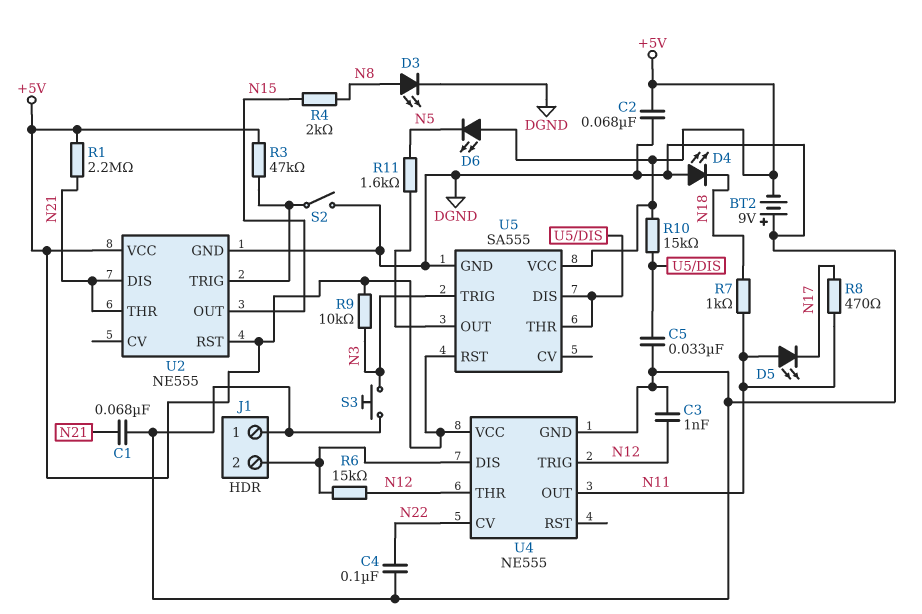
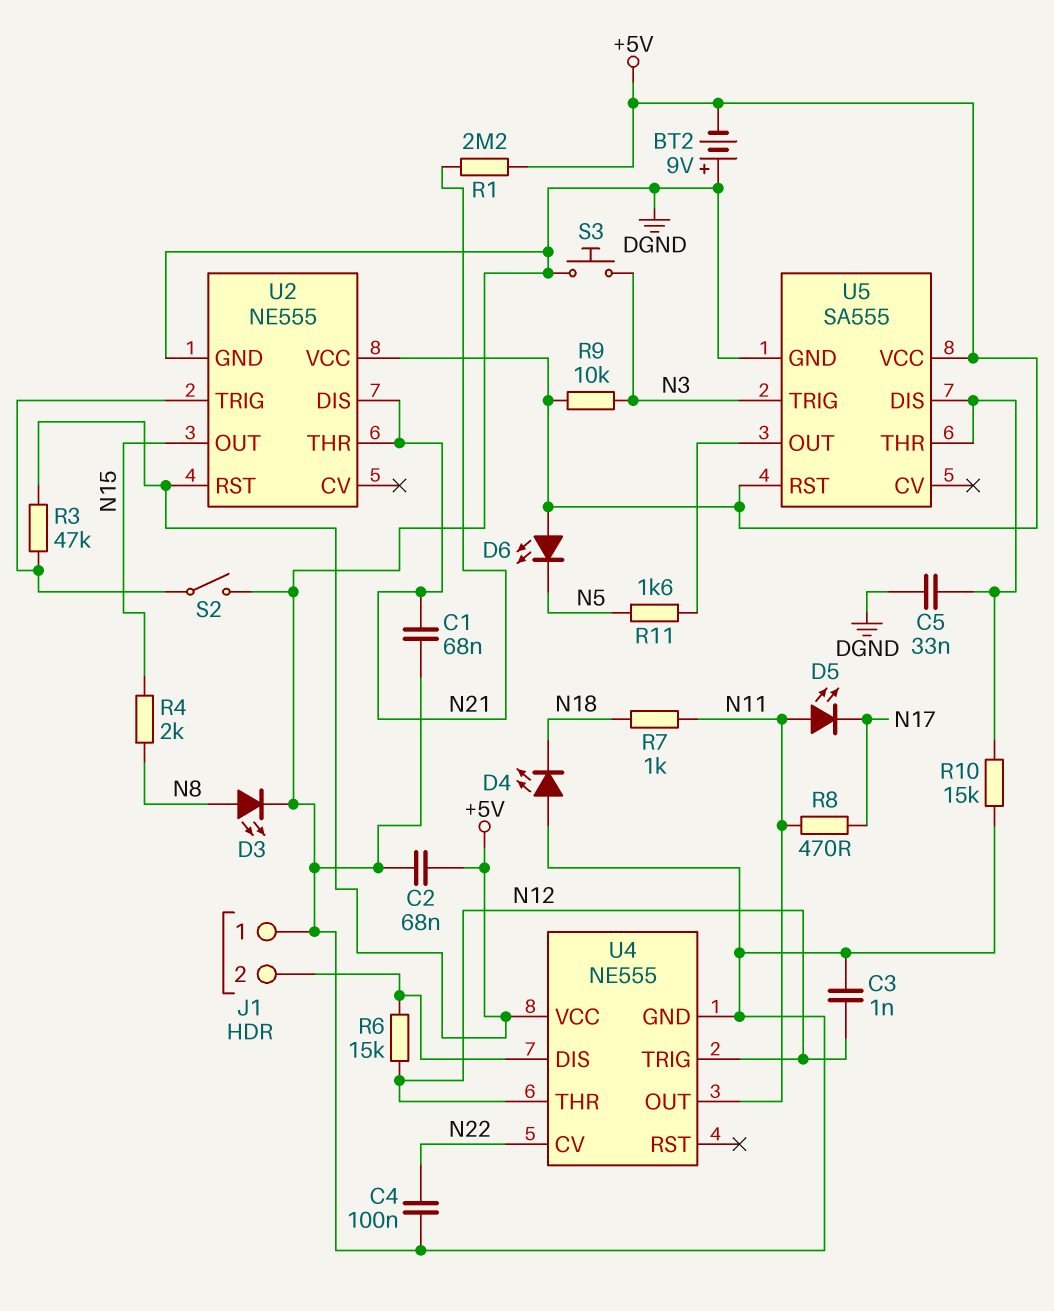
R10: 15k (+5V, U5/DIS) -> 15k (DGND, U5/DIS)

